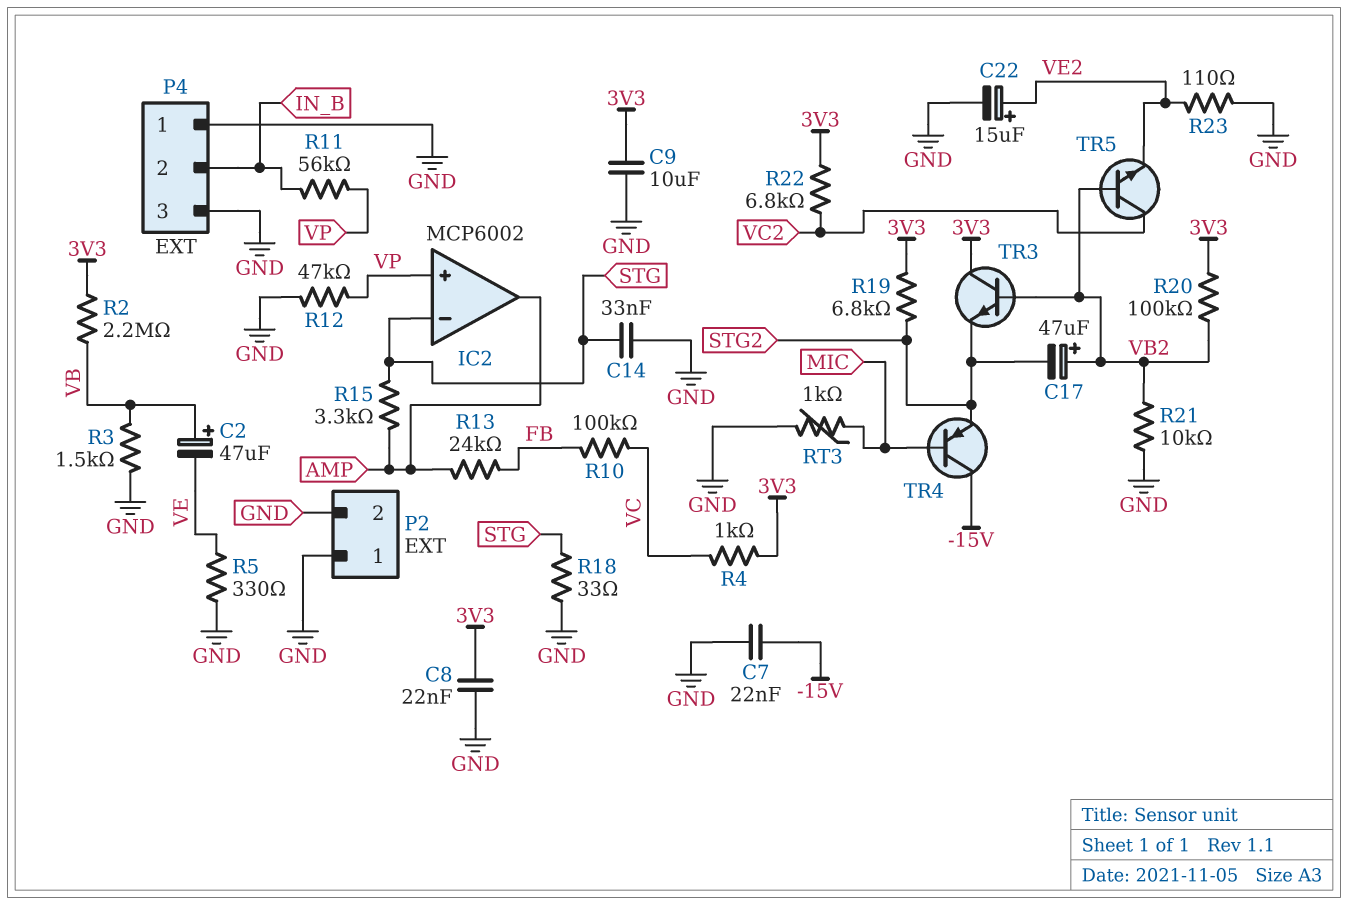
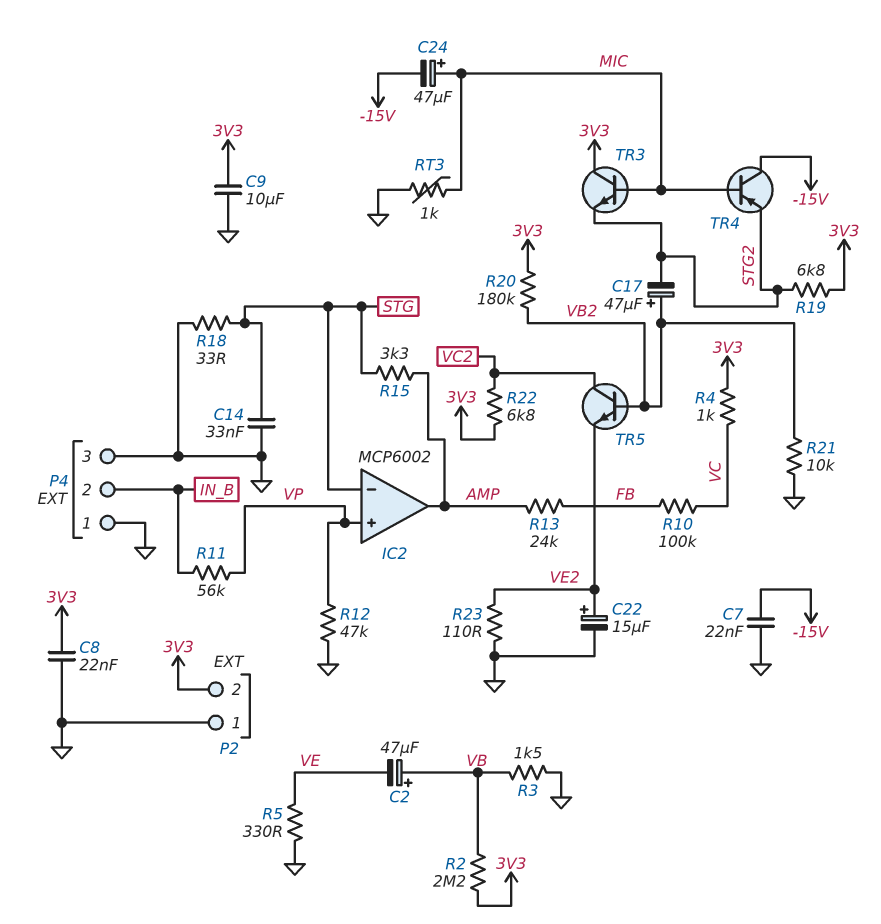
C24: none -> 47uF (plus MIC, minus -15V)
P2 pin 2: GND -> 3V3
R20: 100k (3V3, VB2) -> 180k (3V3, VB2)
TR3: NPN (B VB2, C 3V3, E STG2) -> NPN (B MIC, C 3V3, E STG2)

